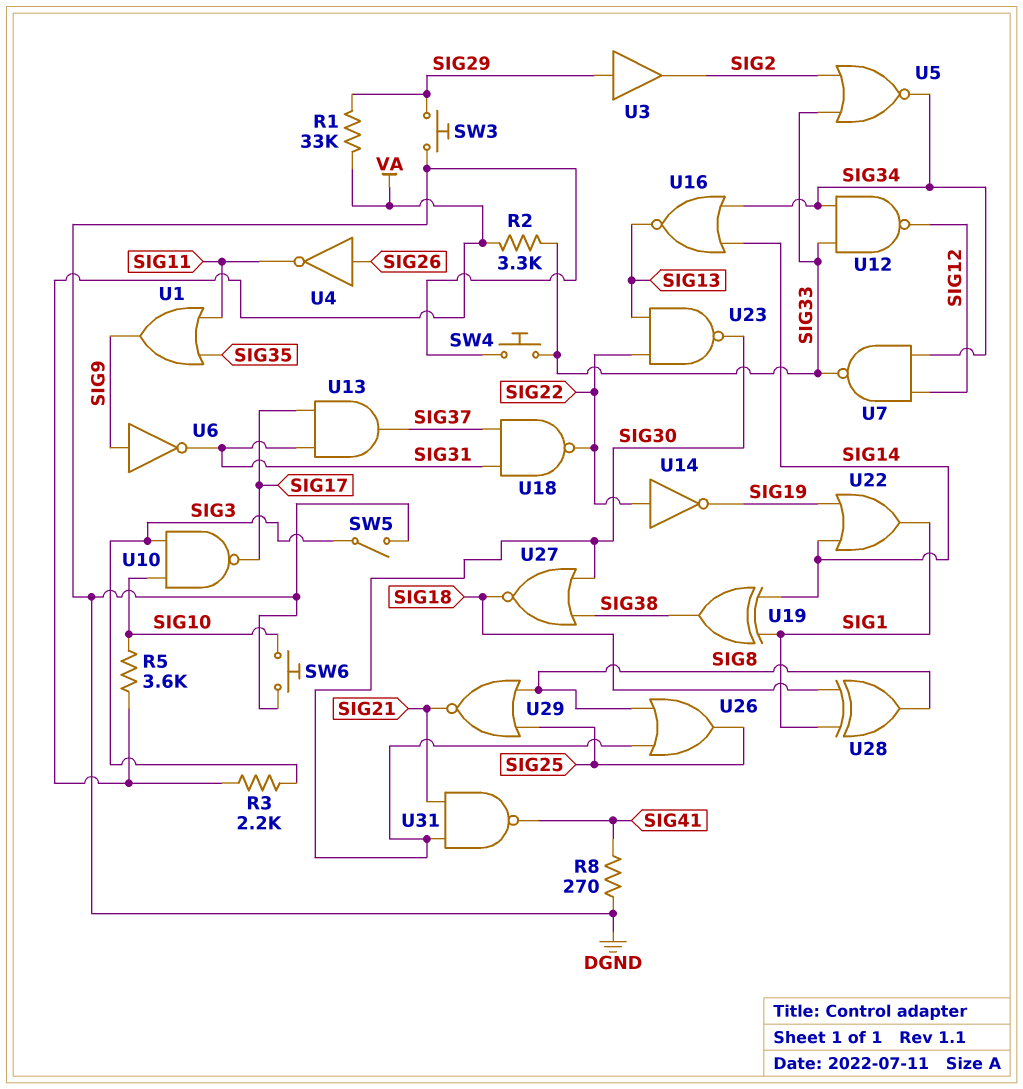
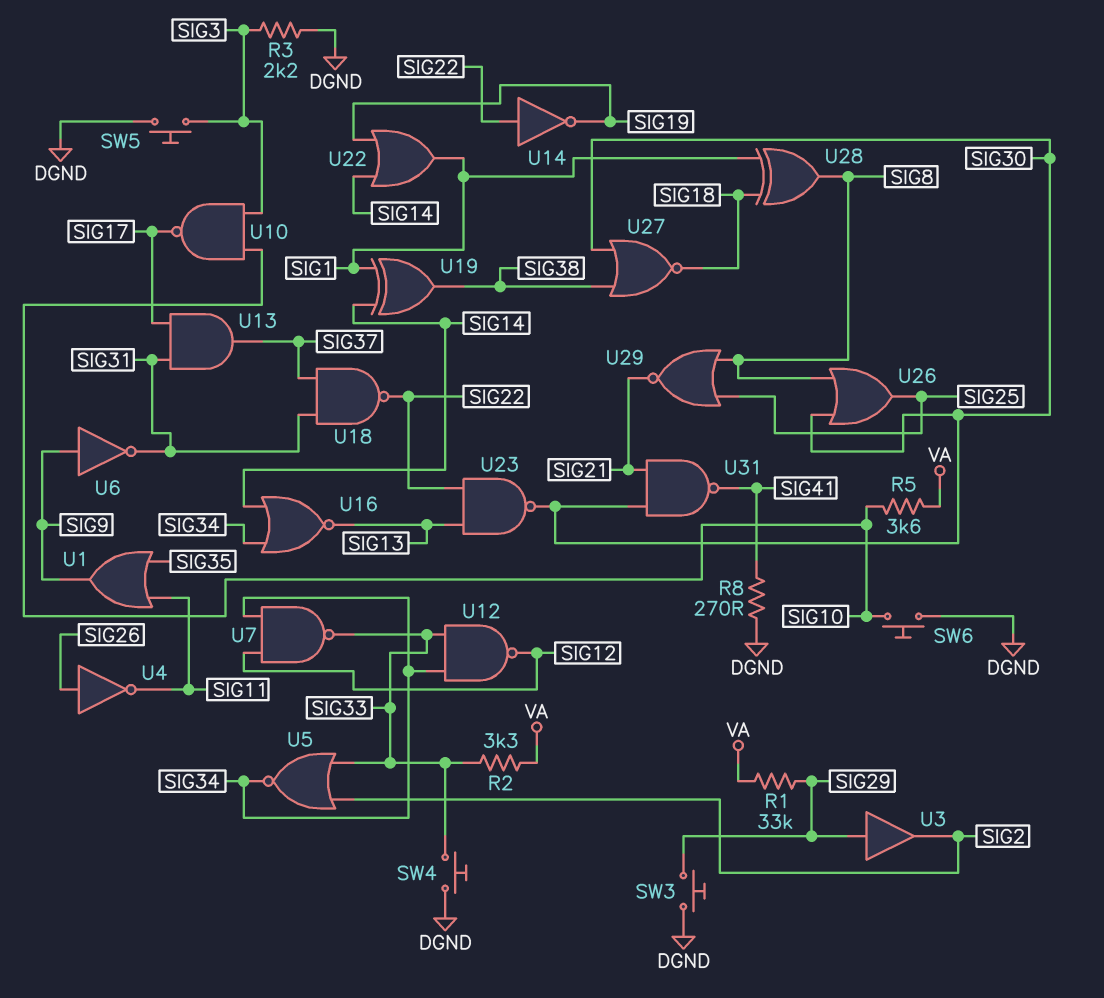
R3: 2.2k (SIG3, VA) -> 2.2k (DGND, SIG3)
SW5: switch (DGND, SIG3) -> button (DGND, SIG3)

